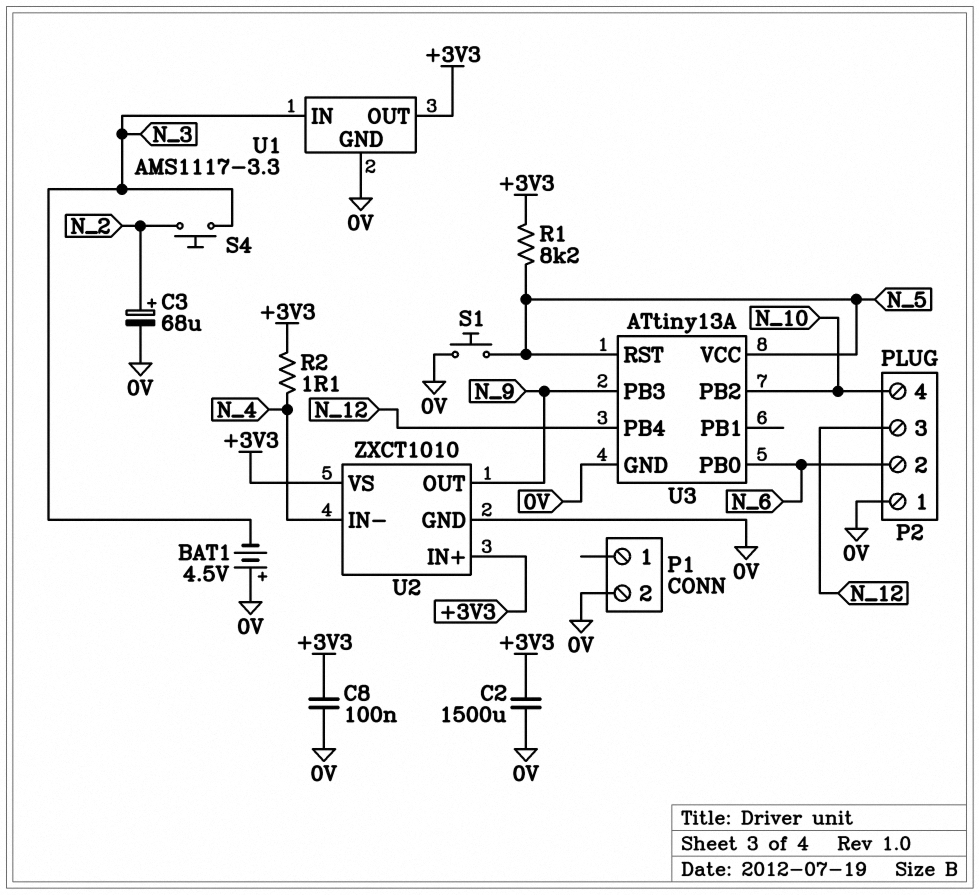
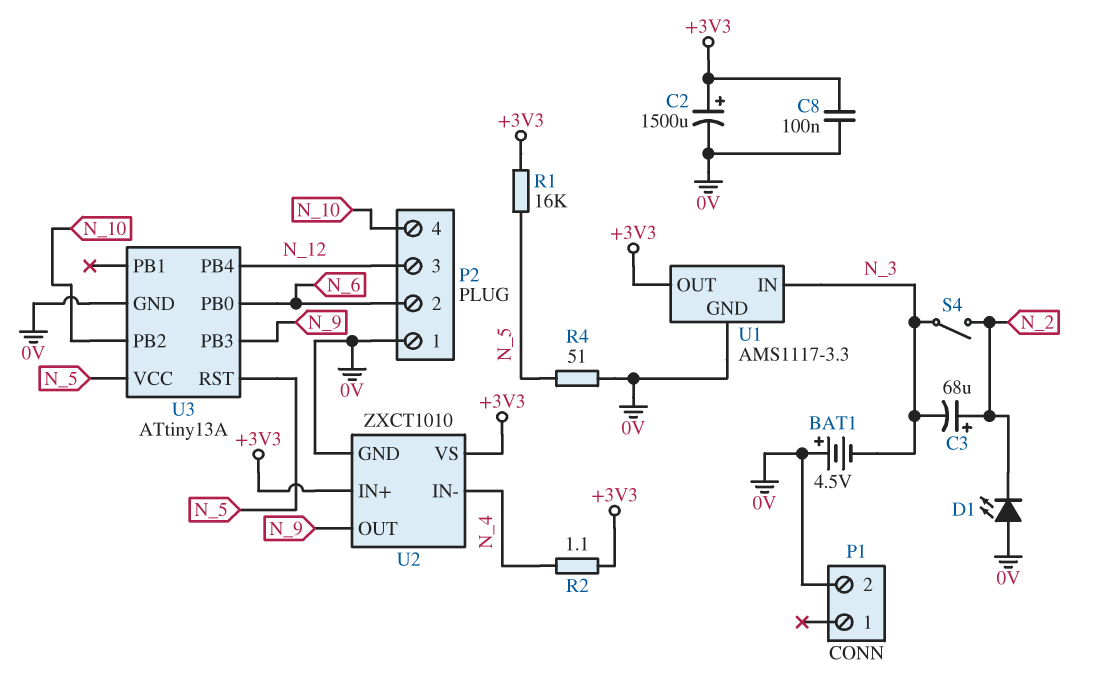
C2: 1500uF (+3V3, 0V) -> 1500uF (plus +3V3, minus 0V)
C3: 68uF (plus N_2, minus 0V) -> 68uF (plus N_2, minus N_3)
D1: none -> LED (A 0V, K N_2)
R1: 8.2k (+3V3, N_5) -> 16k (+3V3, N_5)
R4: none -> 51 (0V, N_5)
S1: button (0V, N_5) -> none
S4: button (N_2, N_3) -> switch (N_2, N_3)

